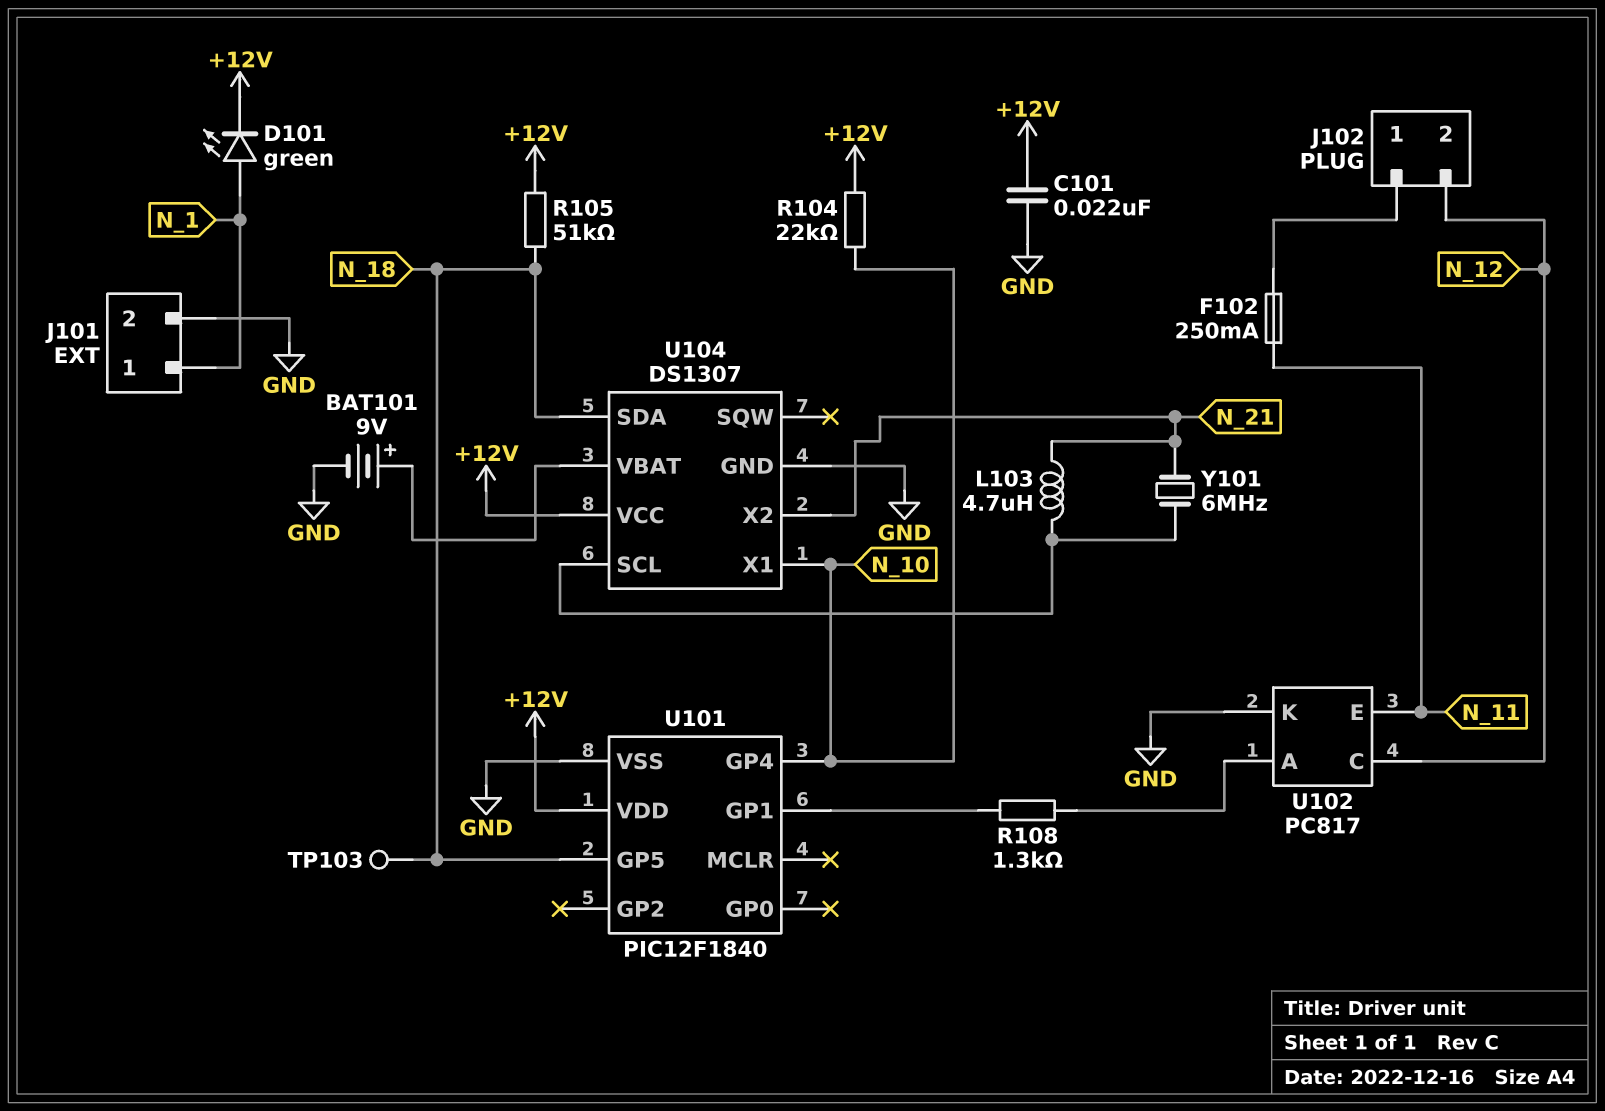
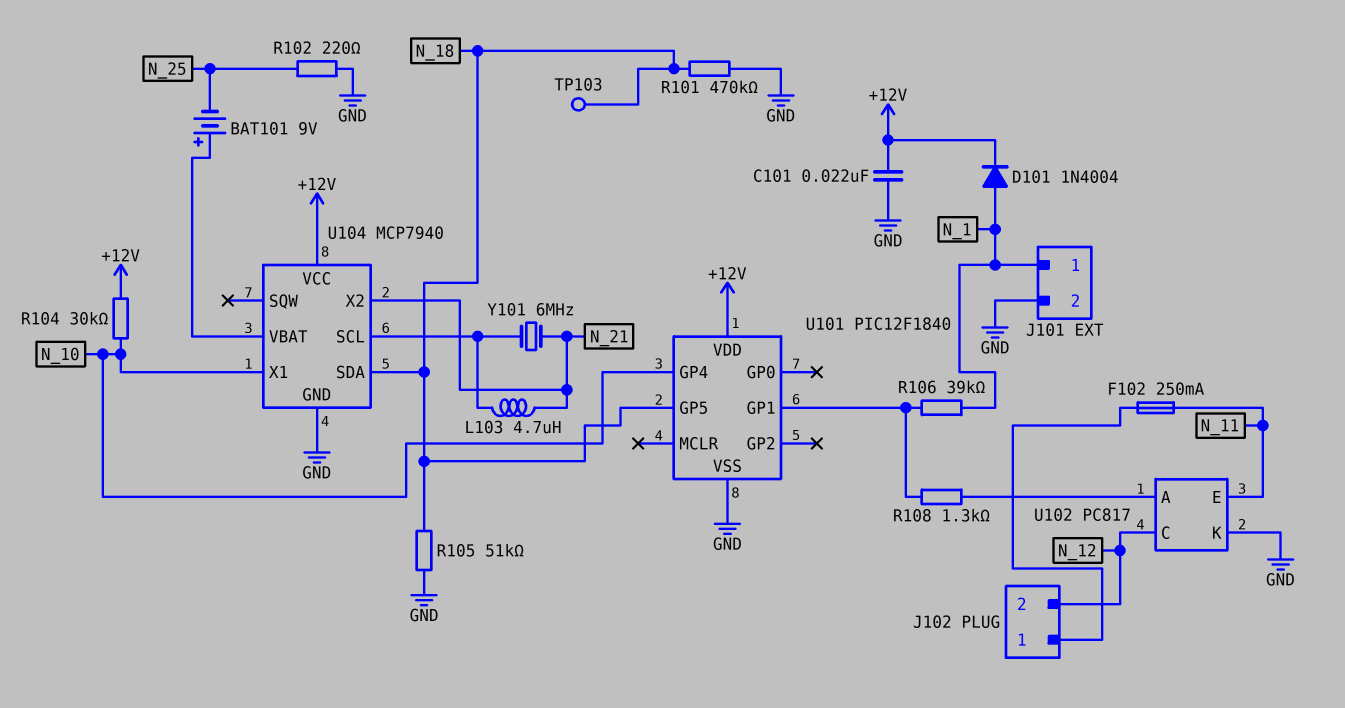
BAT101: 9V (plus U104/VBAT, minus GND) -> 9V (plus U104/VBAT, minus N_25)
D101: LED green (A N_1, K +12V) -> diode 1N4004 (A N_1, K +12V)
R101: none -> 470k (GND, N_18)
R102: none -> 220 (GND, N_25)
R104: 22k (+12V, N_10) -> 30k (+12V, N_10)
R105: 51k (+12V, N_18) -> 51k (GND, N_18)
R106: none -> 39k (N_1, U101/GP1)
U104: DS1307 -> MCP7940

